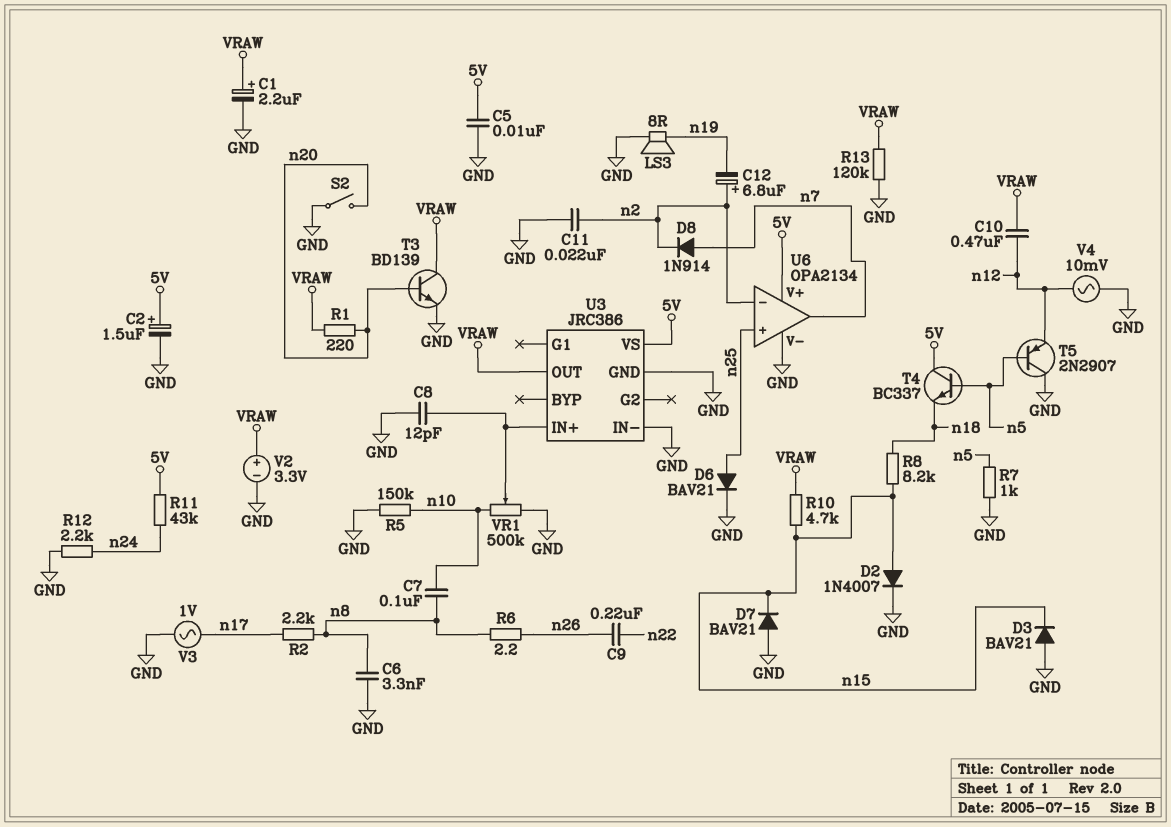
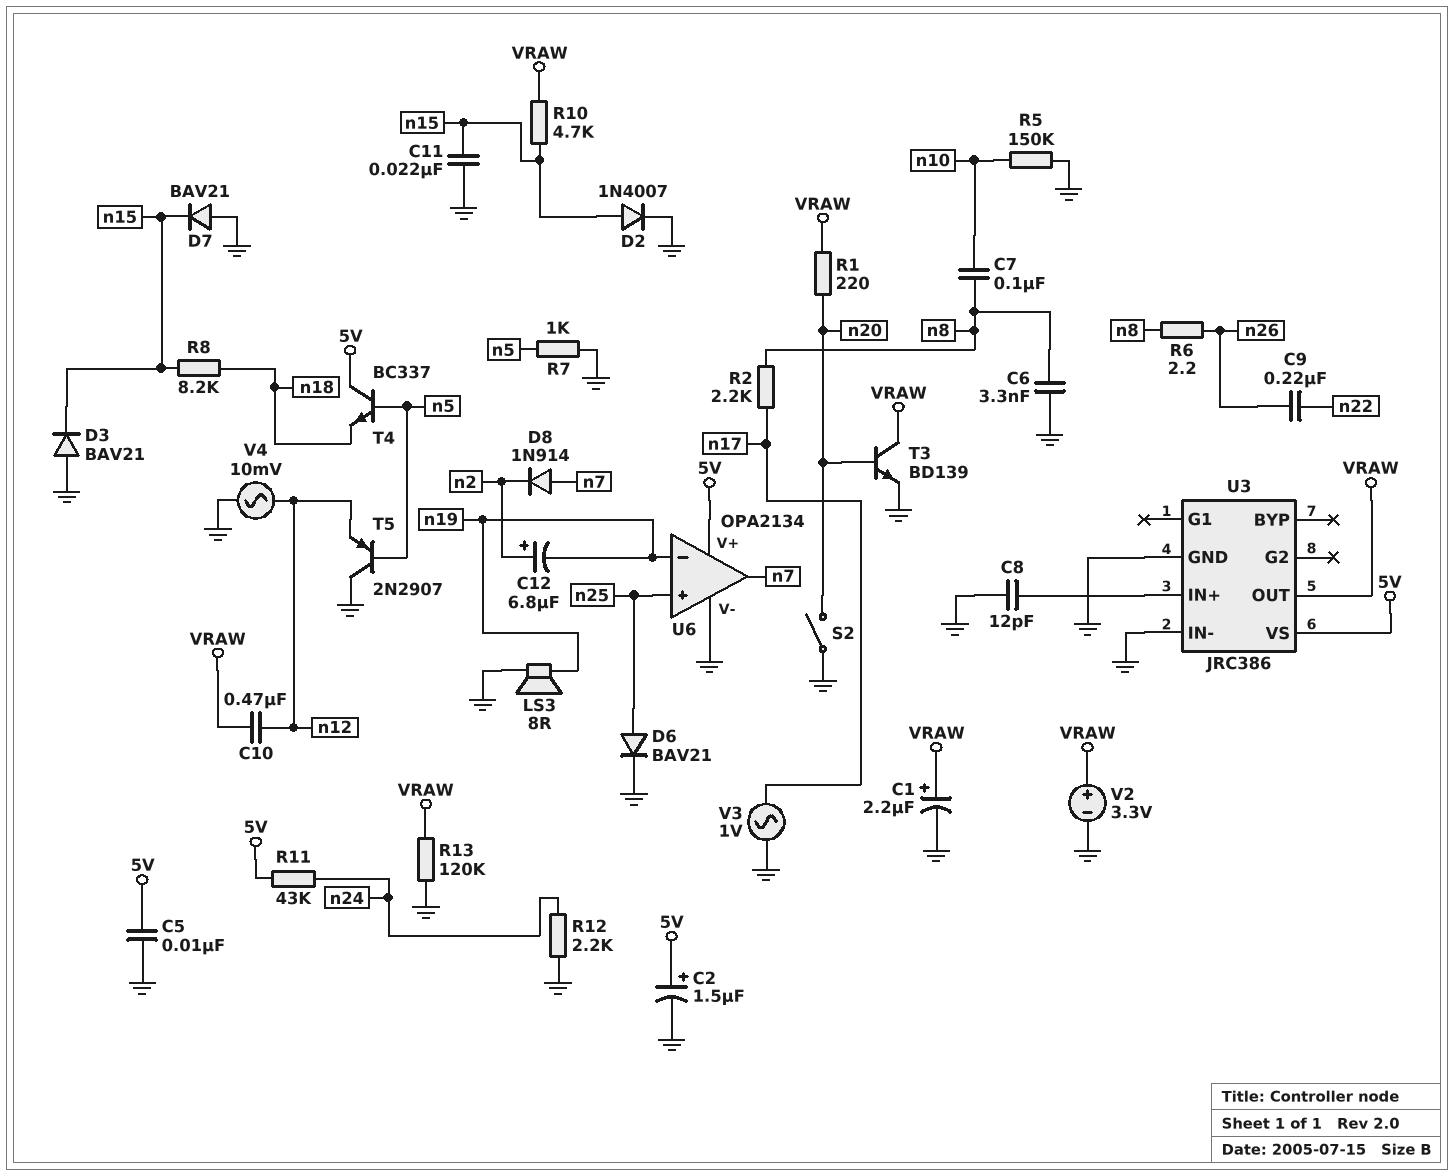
C11: 22nF (GND, n2) -> 22nF (GND, n15)
U6 pin in-: n2 -> n19
VR1: 500k (GND, n10, wiper U3/IN+) -> none

